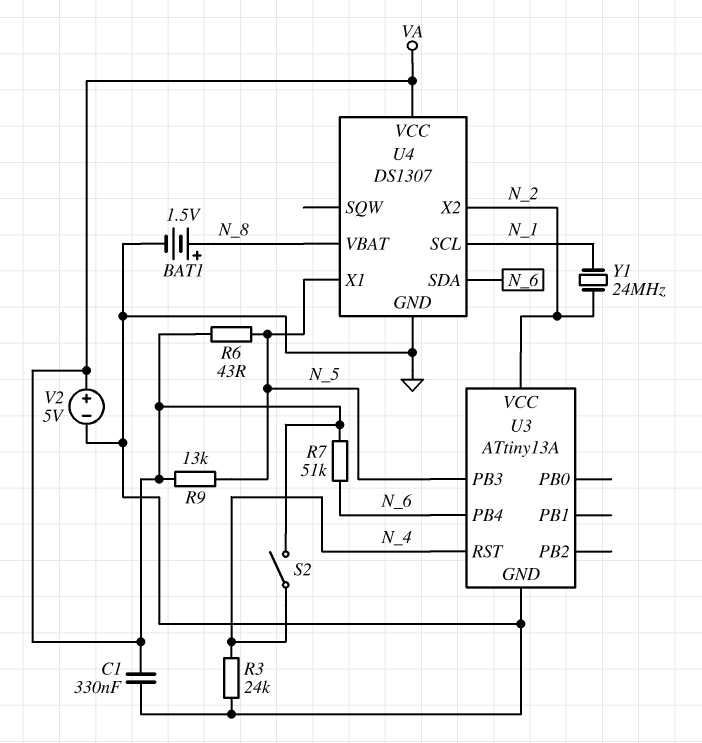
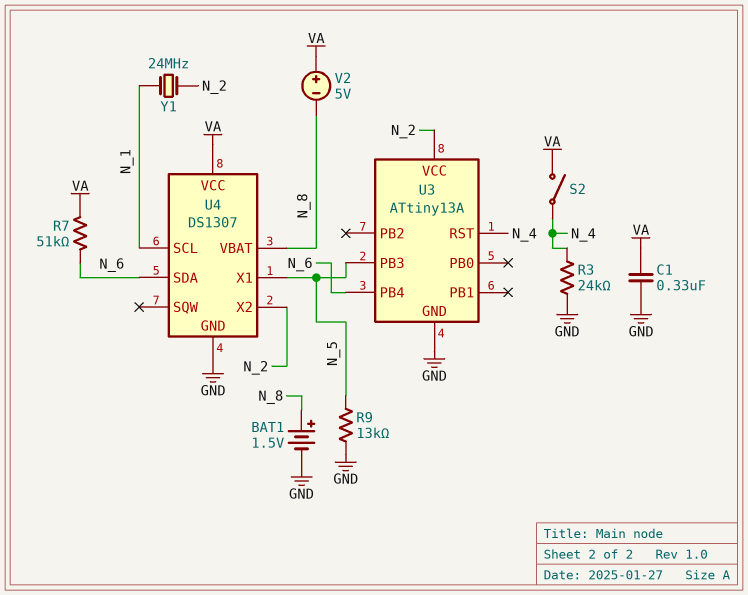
R6: 43 (N_5, VA) -> none
R9: 13k (N_5, VA) -> 13k (GND, N_5)
V2: 5V (plus VA, minus GND) -> 5V (plus VA, minus N_8)

